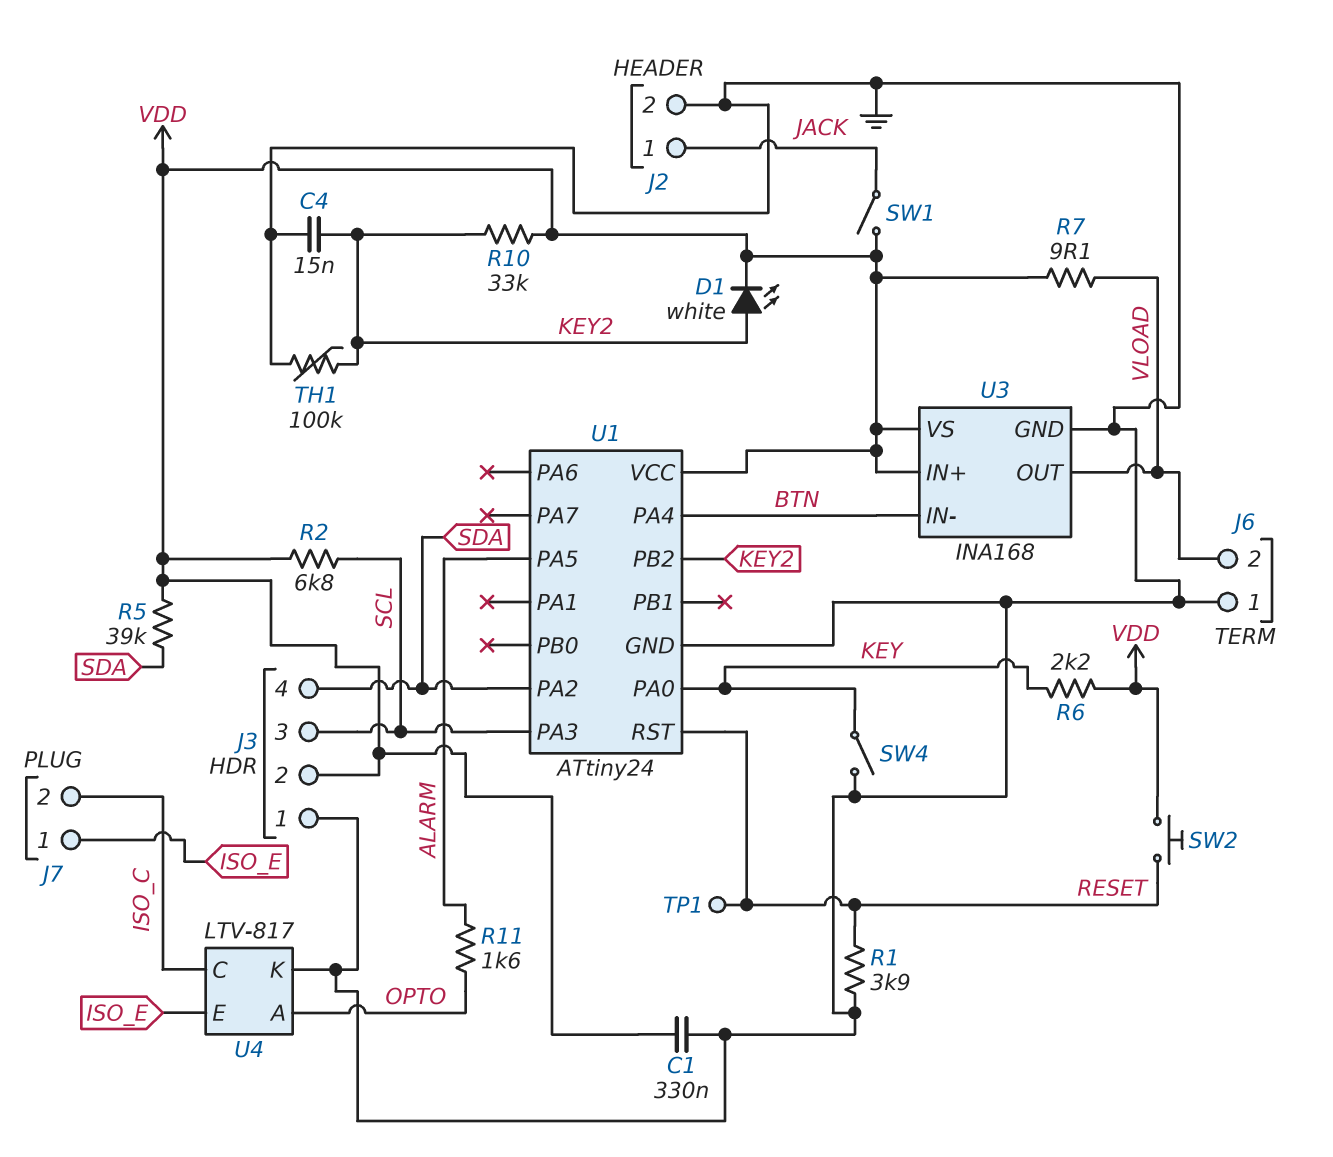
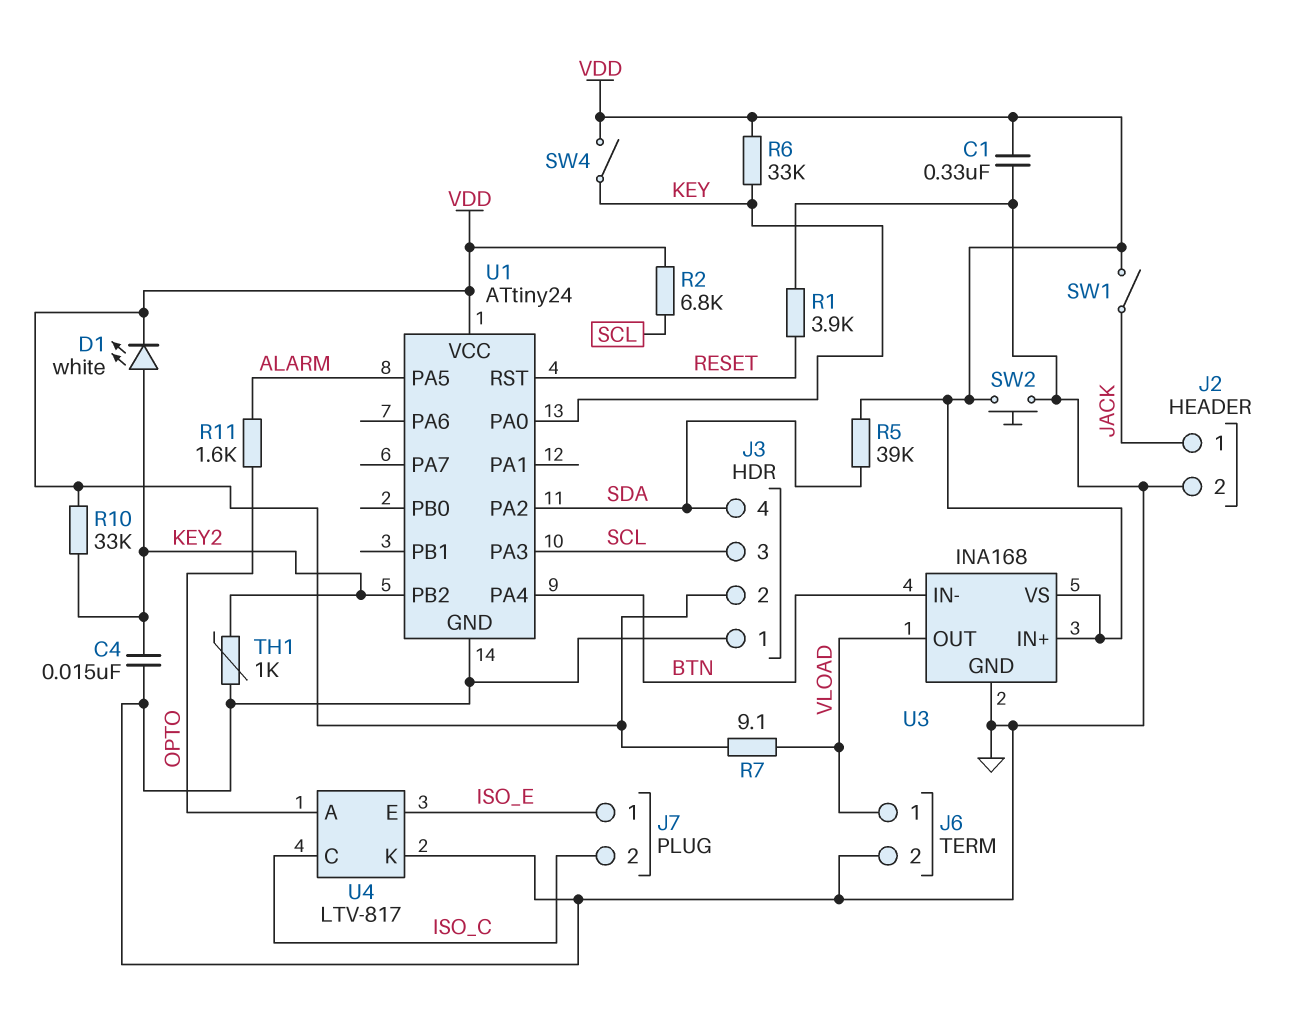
J6 pin 1: GND -> VLOAD
J6 pin 2: VLOAD -> GND
R6: 2.2k (KEY, VDD) -> 33k (KEY, VDD)
SW2: button (RESET, VDD) -> button (GND, VDD)
SW4: switch (GND, KEY) -> switch (KEY, VDD)
TH1: 100k (GND, KEY2) -> 1k (GND, KEY2)
TP1: test point (RESET) -> none

